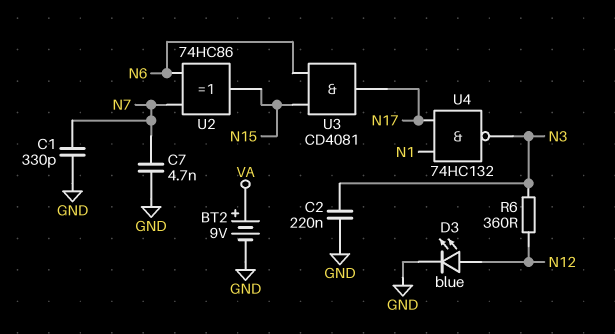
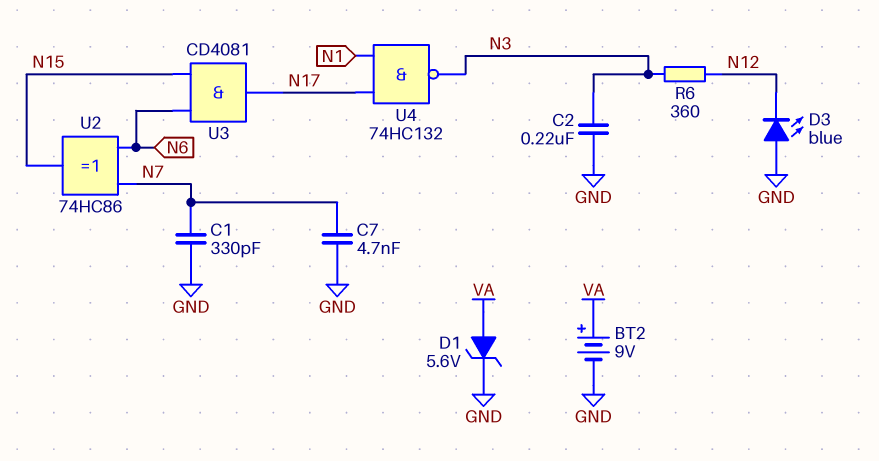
D1: none -> zener 5.6V (A VA, K GND)
D3: LED blue (A N12, K GND) -> LED blue (A GND, K N12)

